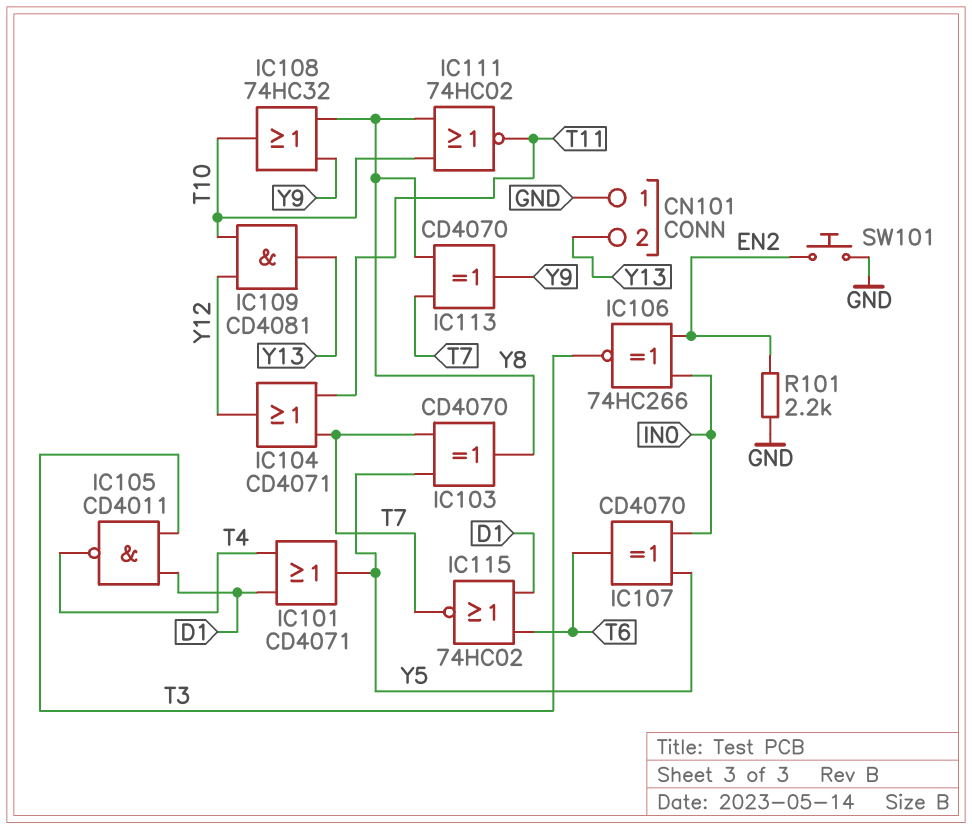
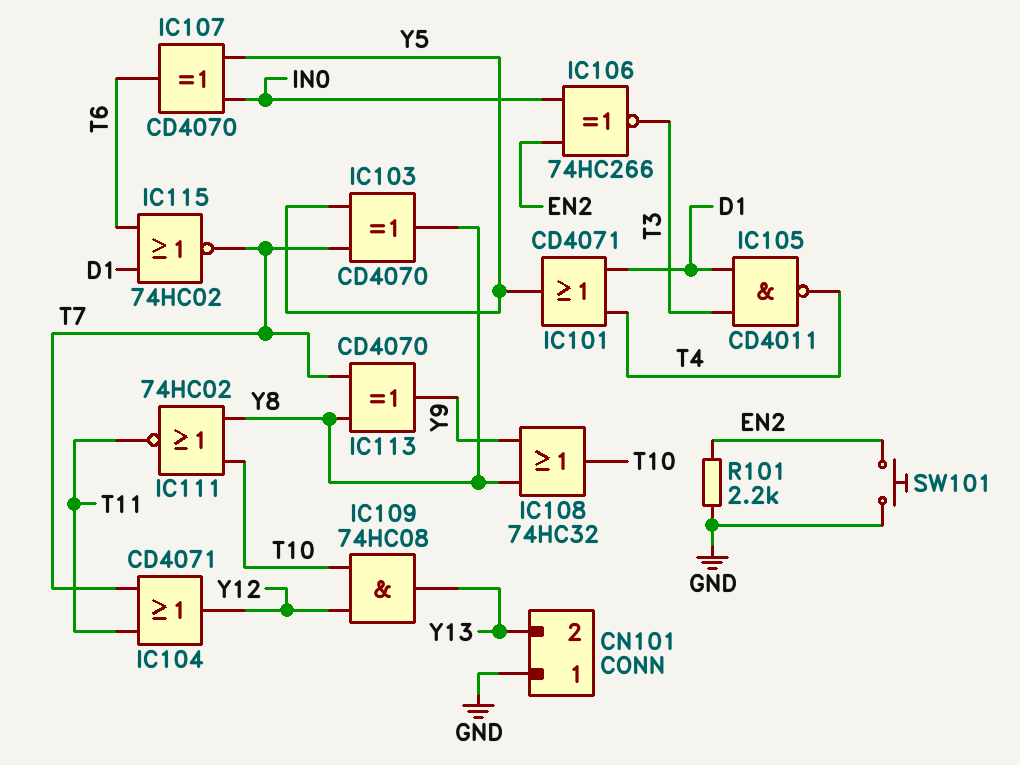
IC109: AND CD4081 (in T10, in Y12, out Y13) -> AND 74HC08 (in T10, in Y12, out Y13)

